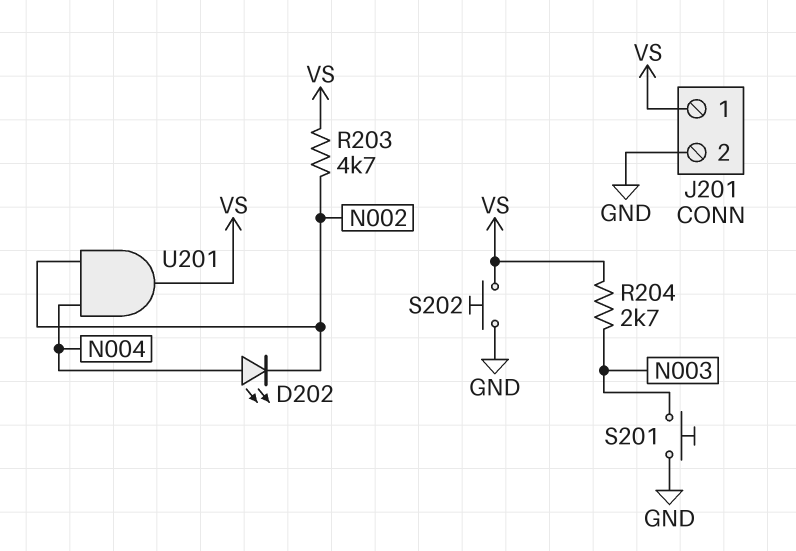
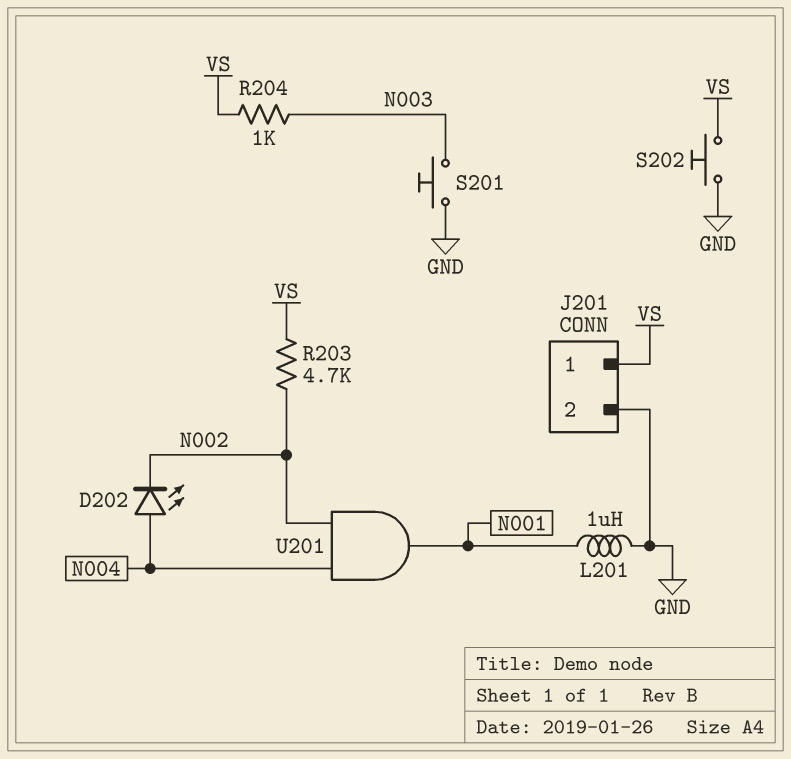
L201: none -> 1uH (GND, N001)
R204: 2.7k (N003, VS) -> 1k (N003, VS)
U201: AND (in N002, in N004, out VS) -> AND (in N002, in N004, out N001)

